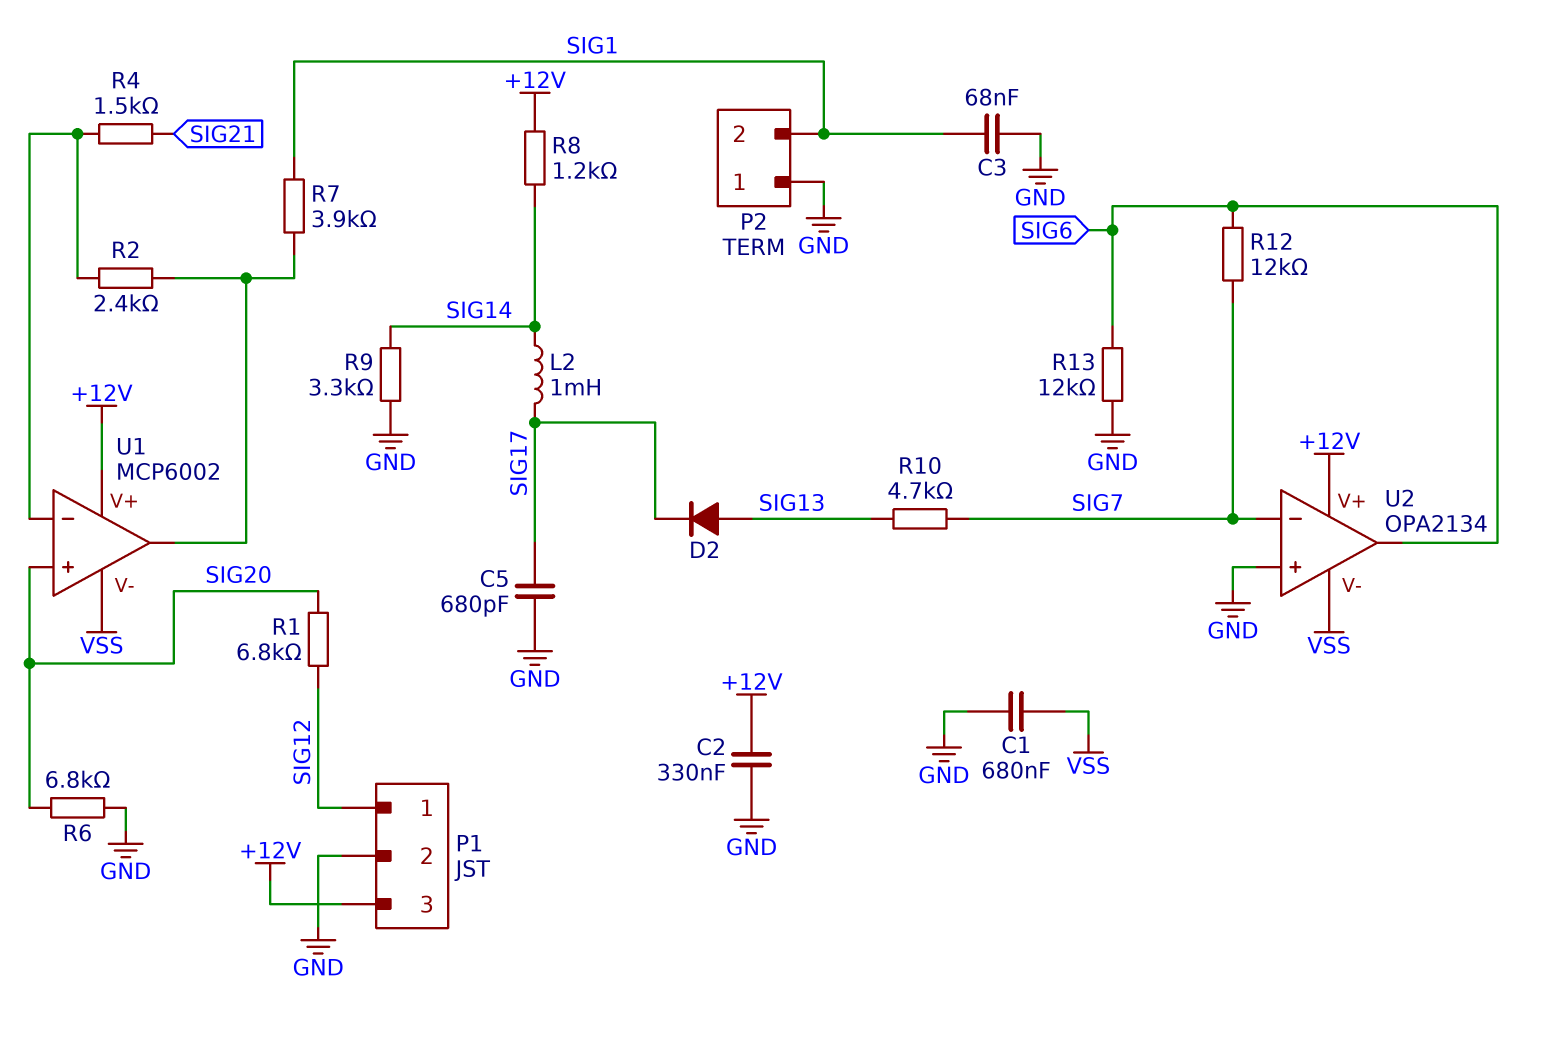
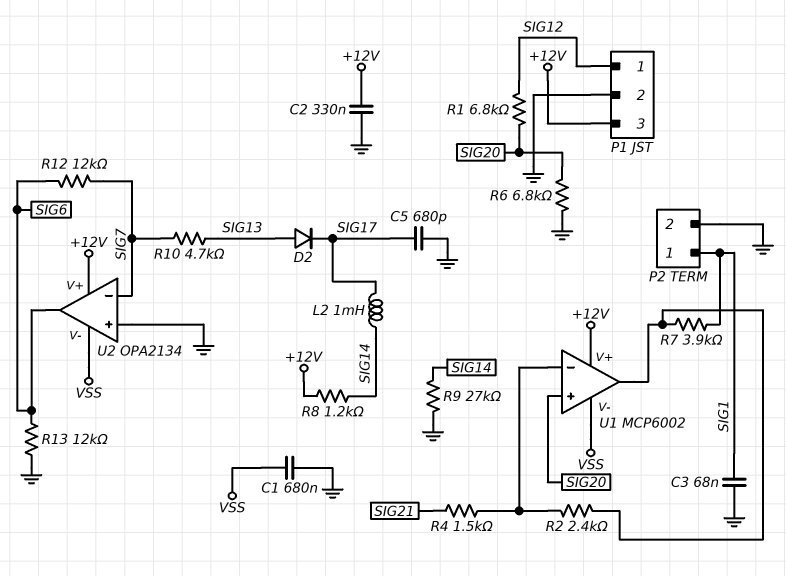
P2 pin 1: GND -> SIG1
P2 pin 2: SIG1 -> GND
R9: 3.3k (GND, SIG14) -> 27k (GND, SIG14)

